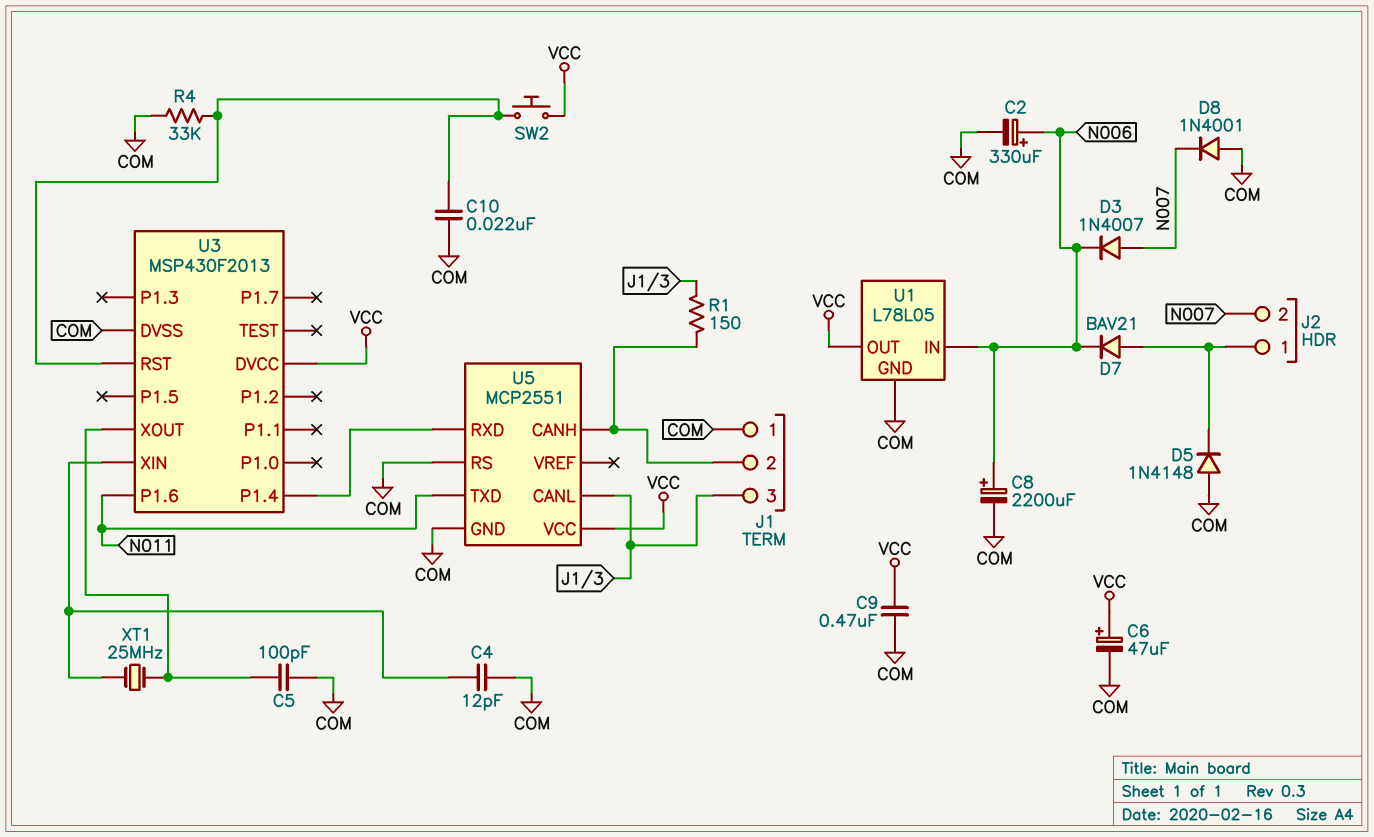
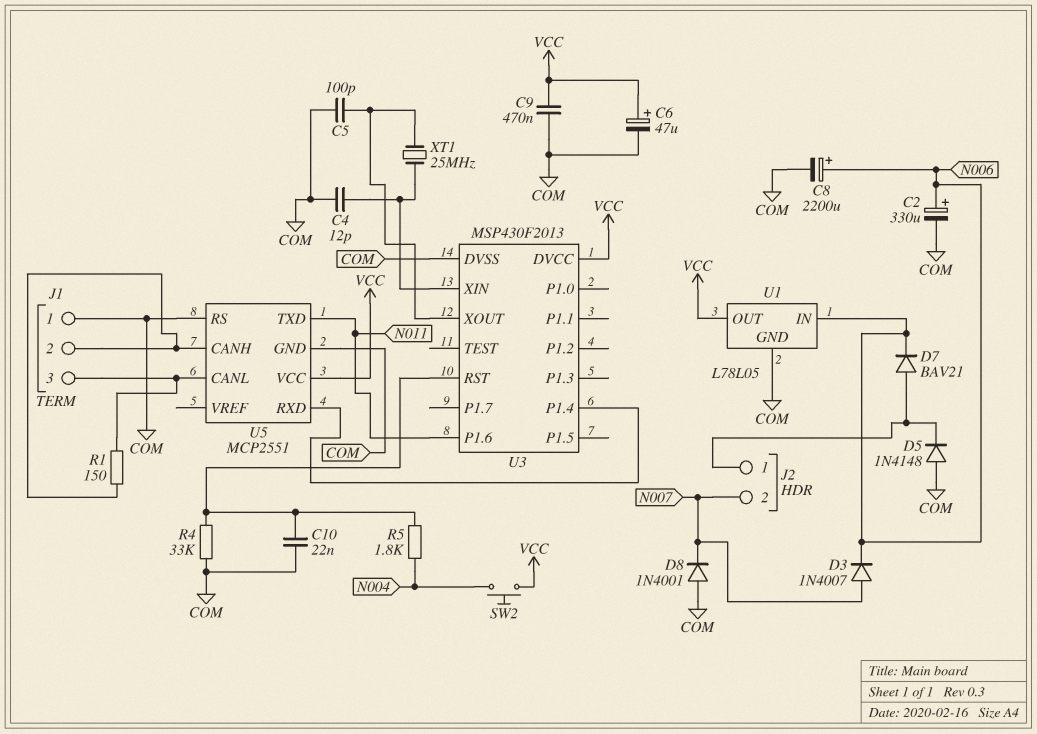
R5: none -> 1.8k (N004, U3/RST)
SW2: button (U3/RST, VCC) -> button (N004, VCC)

